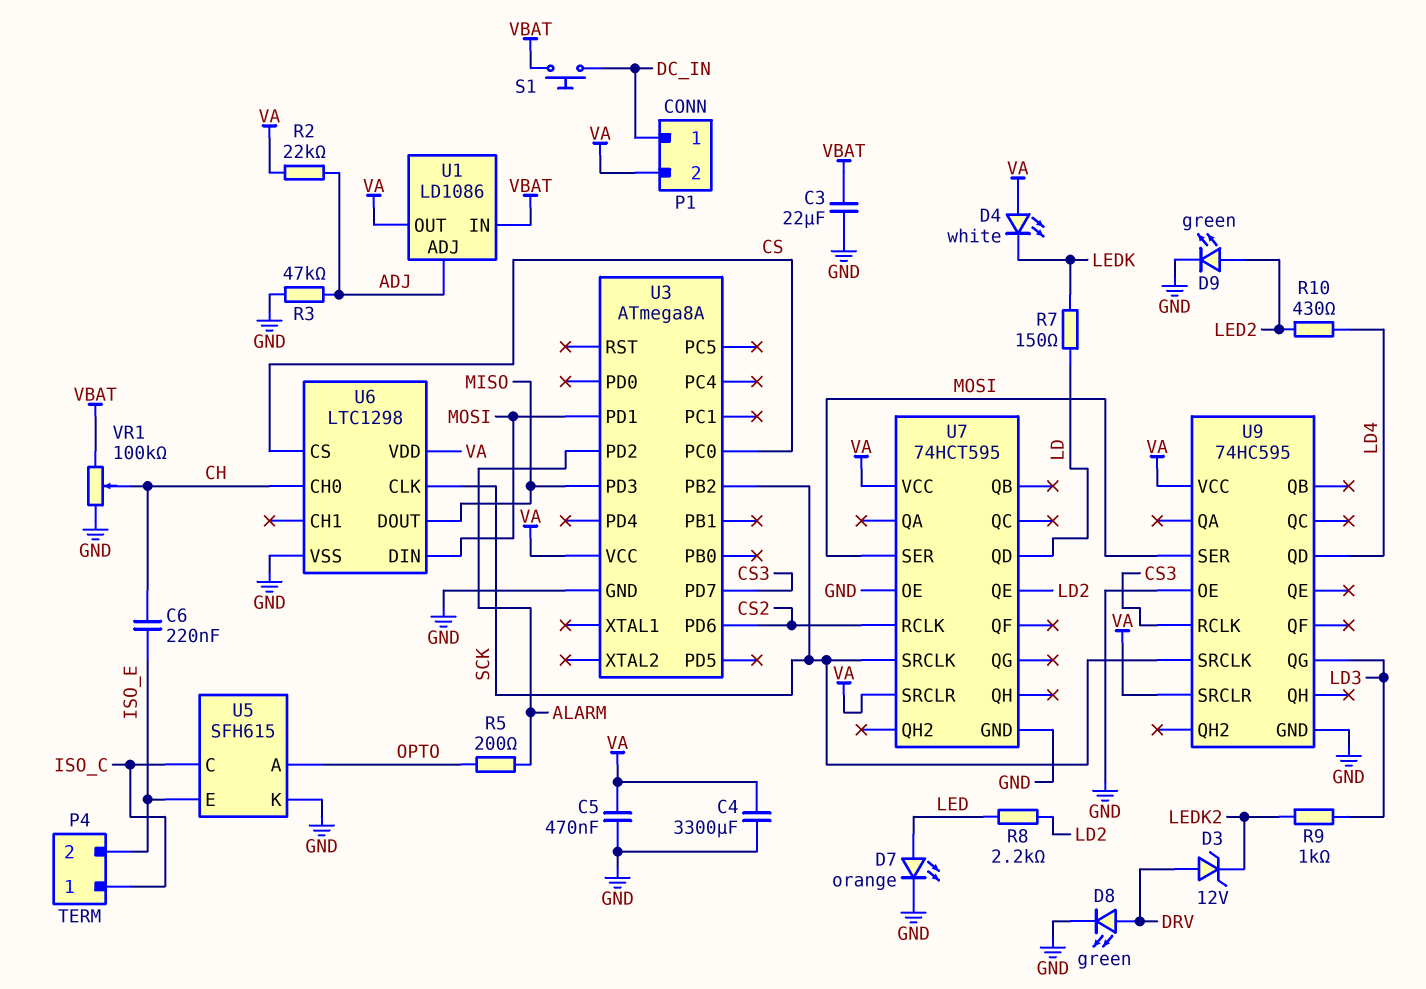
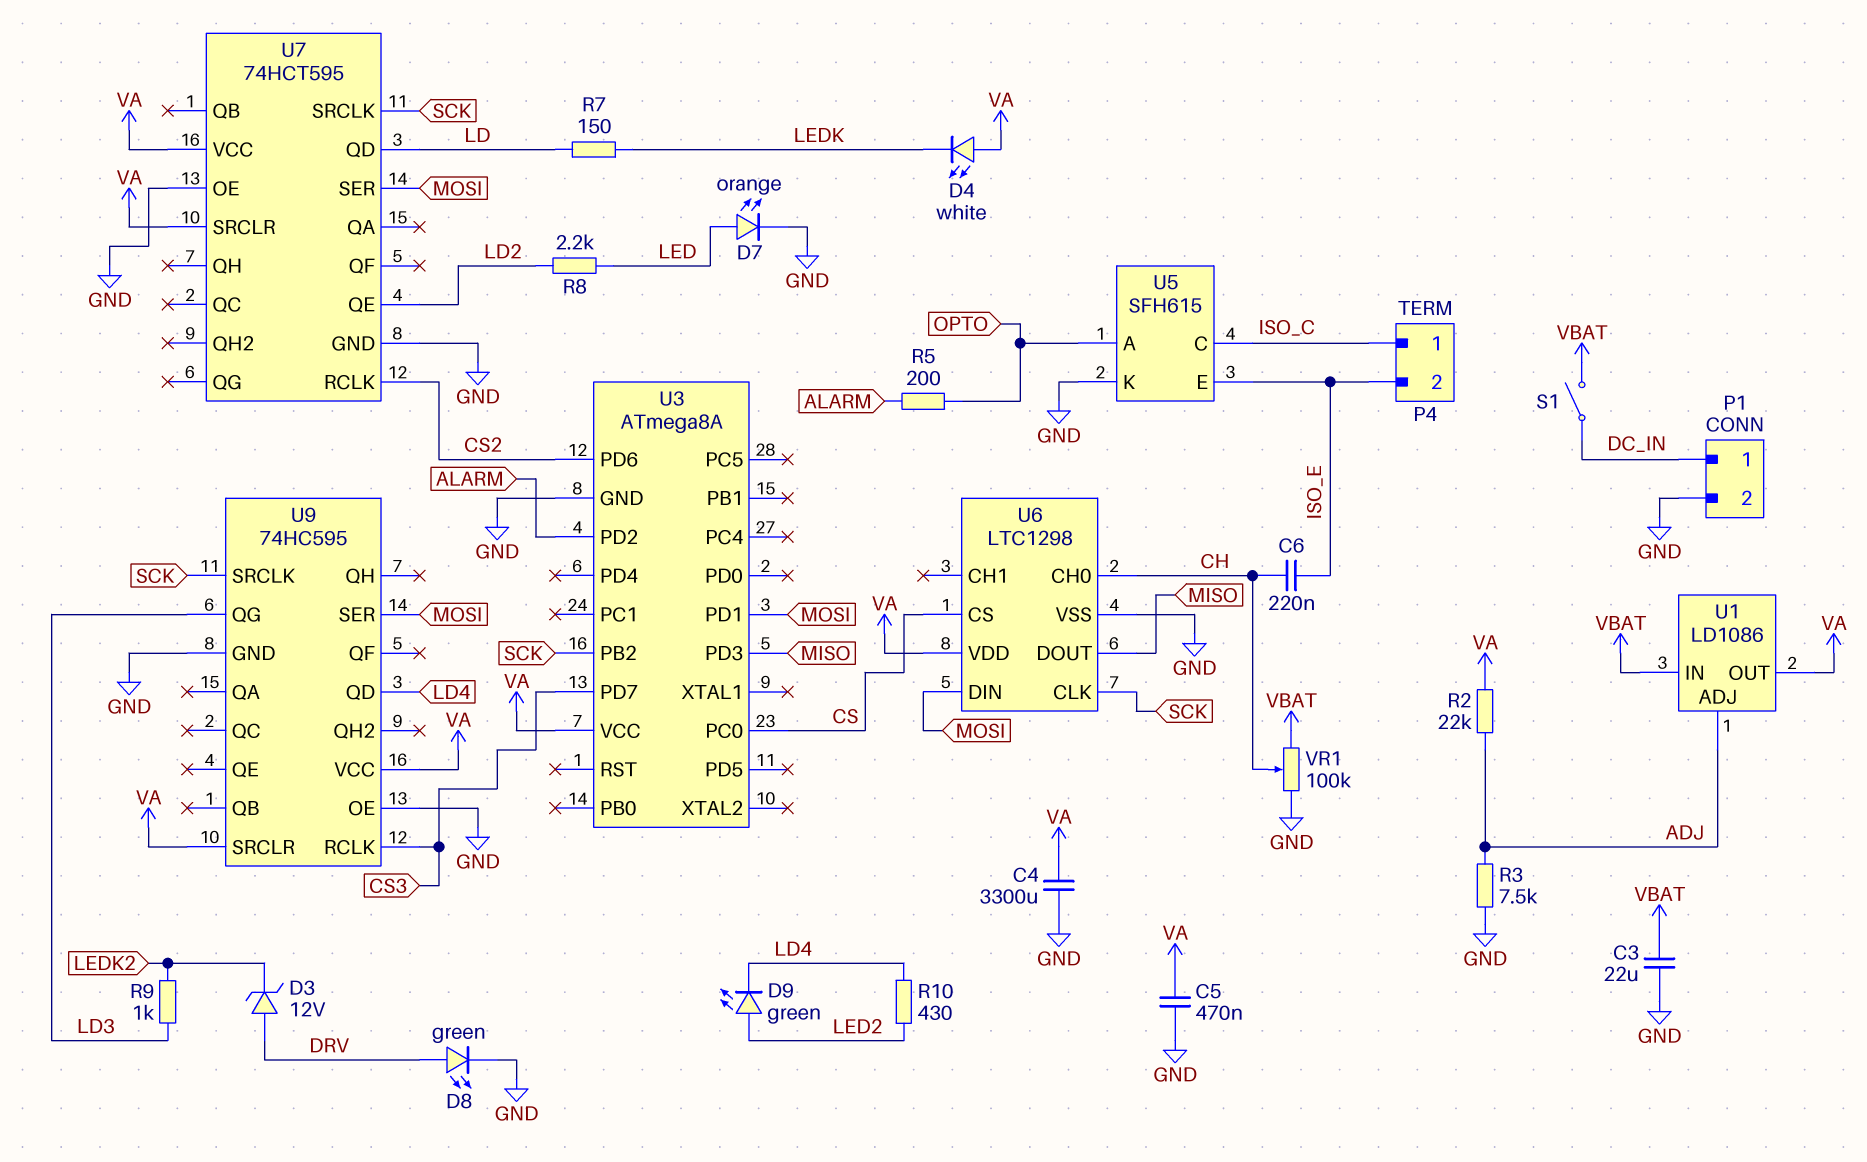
D9: LED green (A LED2, K GND) -> LED green (A LED2, K LD4)
P1 pin 2: VA -> GND
R3: 47k (ADJ, GND) -> 7.5k (ADJ, GND)
S1: button (DC_IN, VBAT) -> switch (DC_IN, VBAT)

